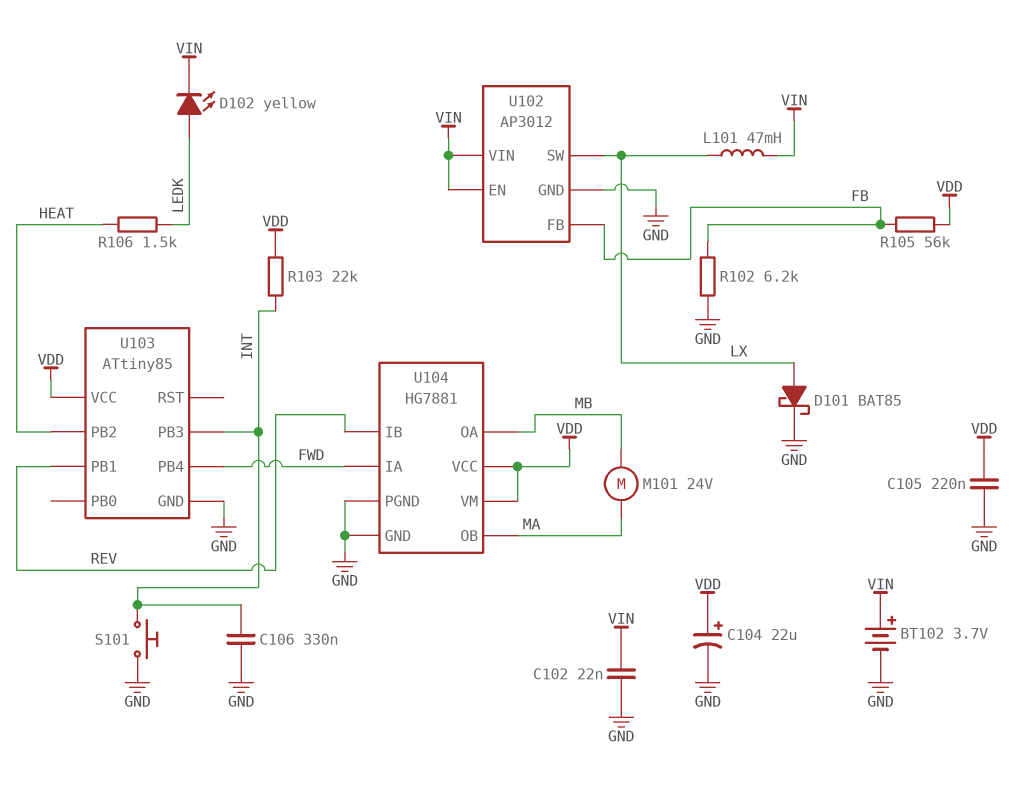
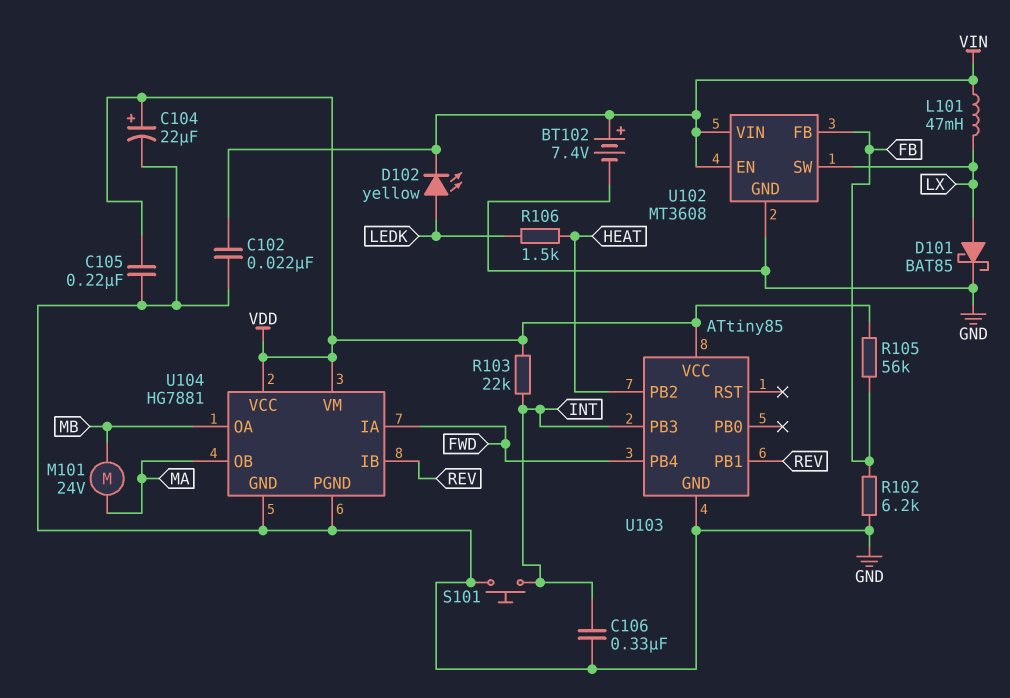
BT102: 3.7V (plus VIN, minus GND) -> 7.4V (plus VIN, minus GND)
U102: AP3012 -> MT3608

